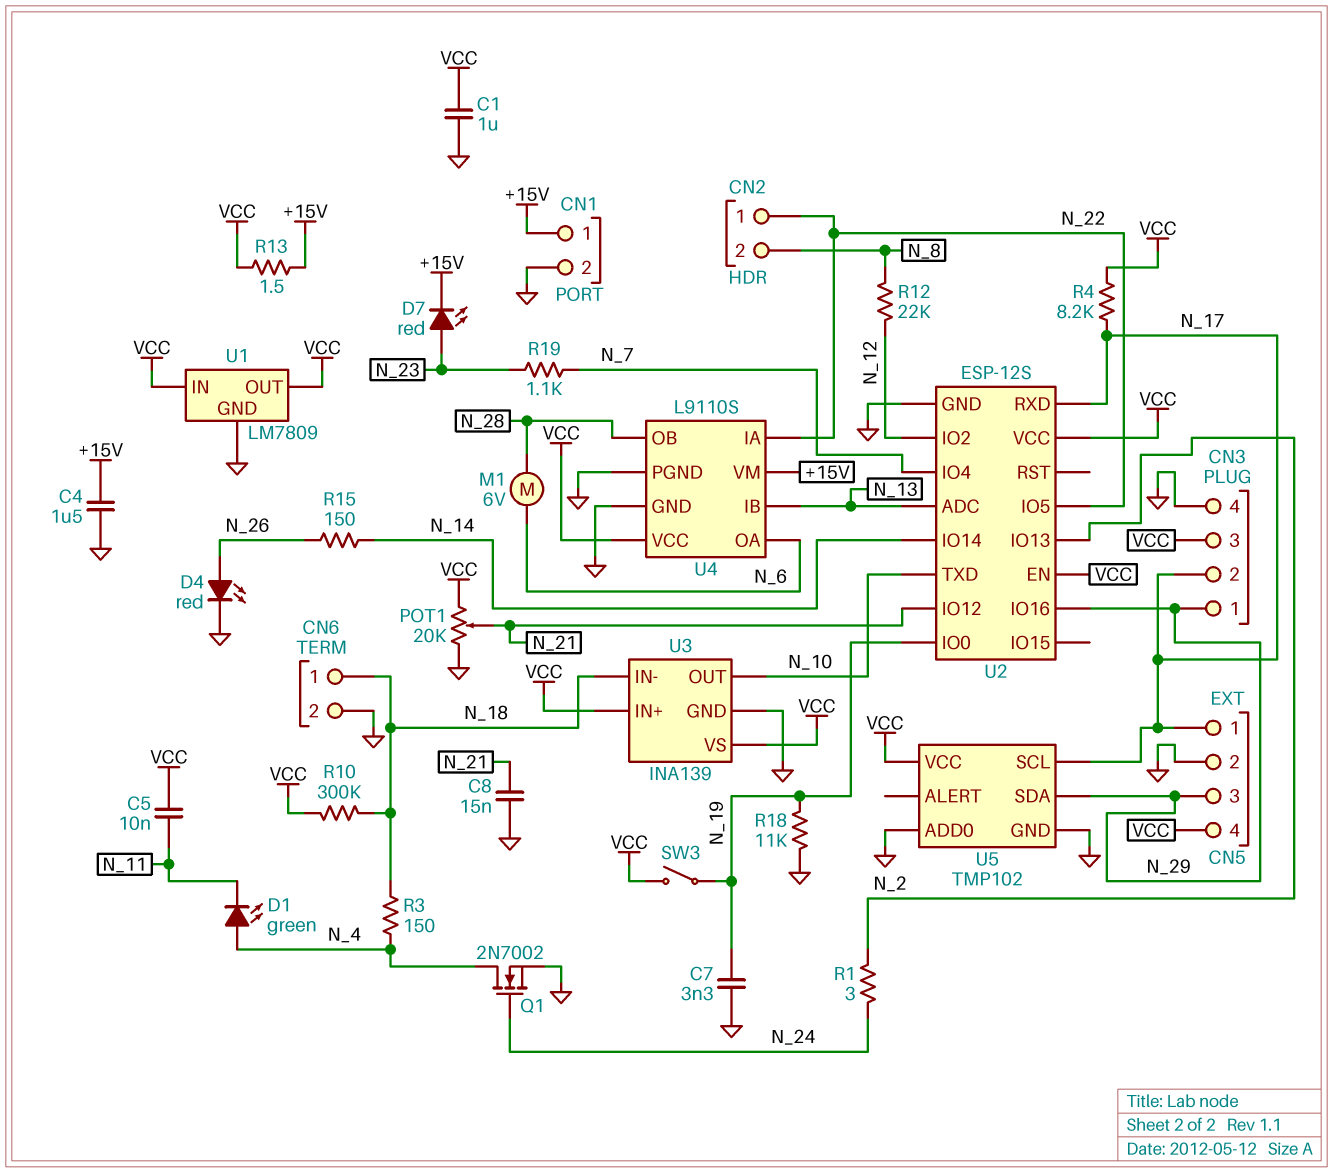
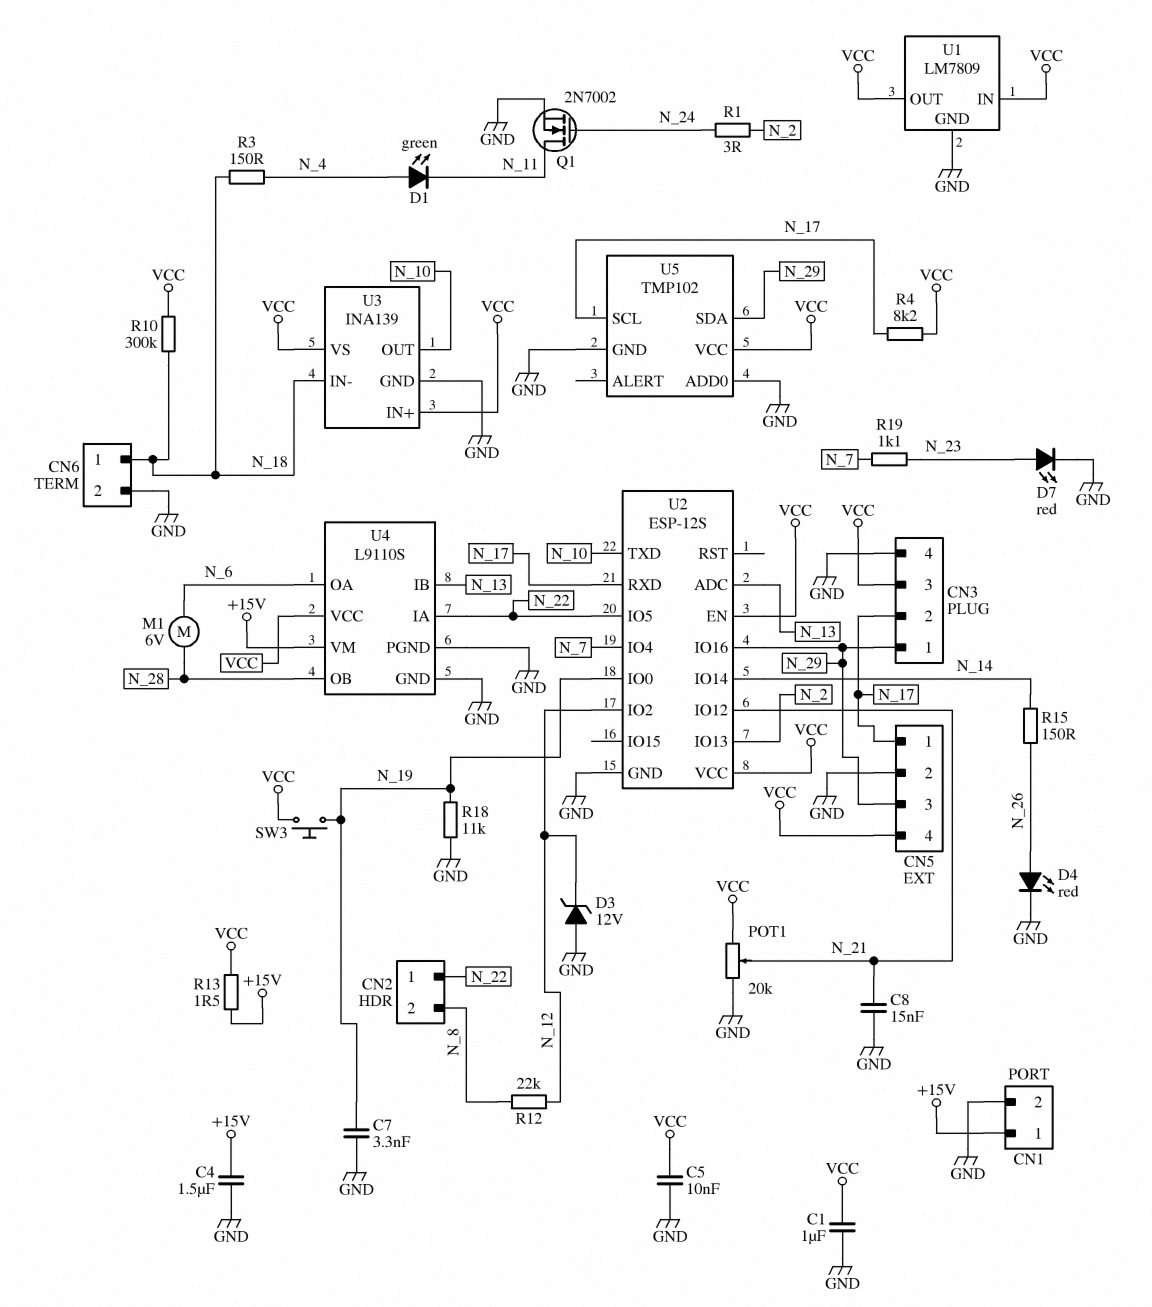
C5: 10nF (N_11, VCC) -> 10nF (GND, VCC)
D3: none -> zener 12V (A GND, K N_12)
D7: LED red (A N_23, K +15V) -> LED red (A N_23, K GND)
Q1: NMOS 2N7002 (G N_24, D N_4, S GND) -> NMOS 2N7002 (G N_24, D N_11, S GND)
SW3: switch (N_19, VCC) -> button (N_19, VCC)

